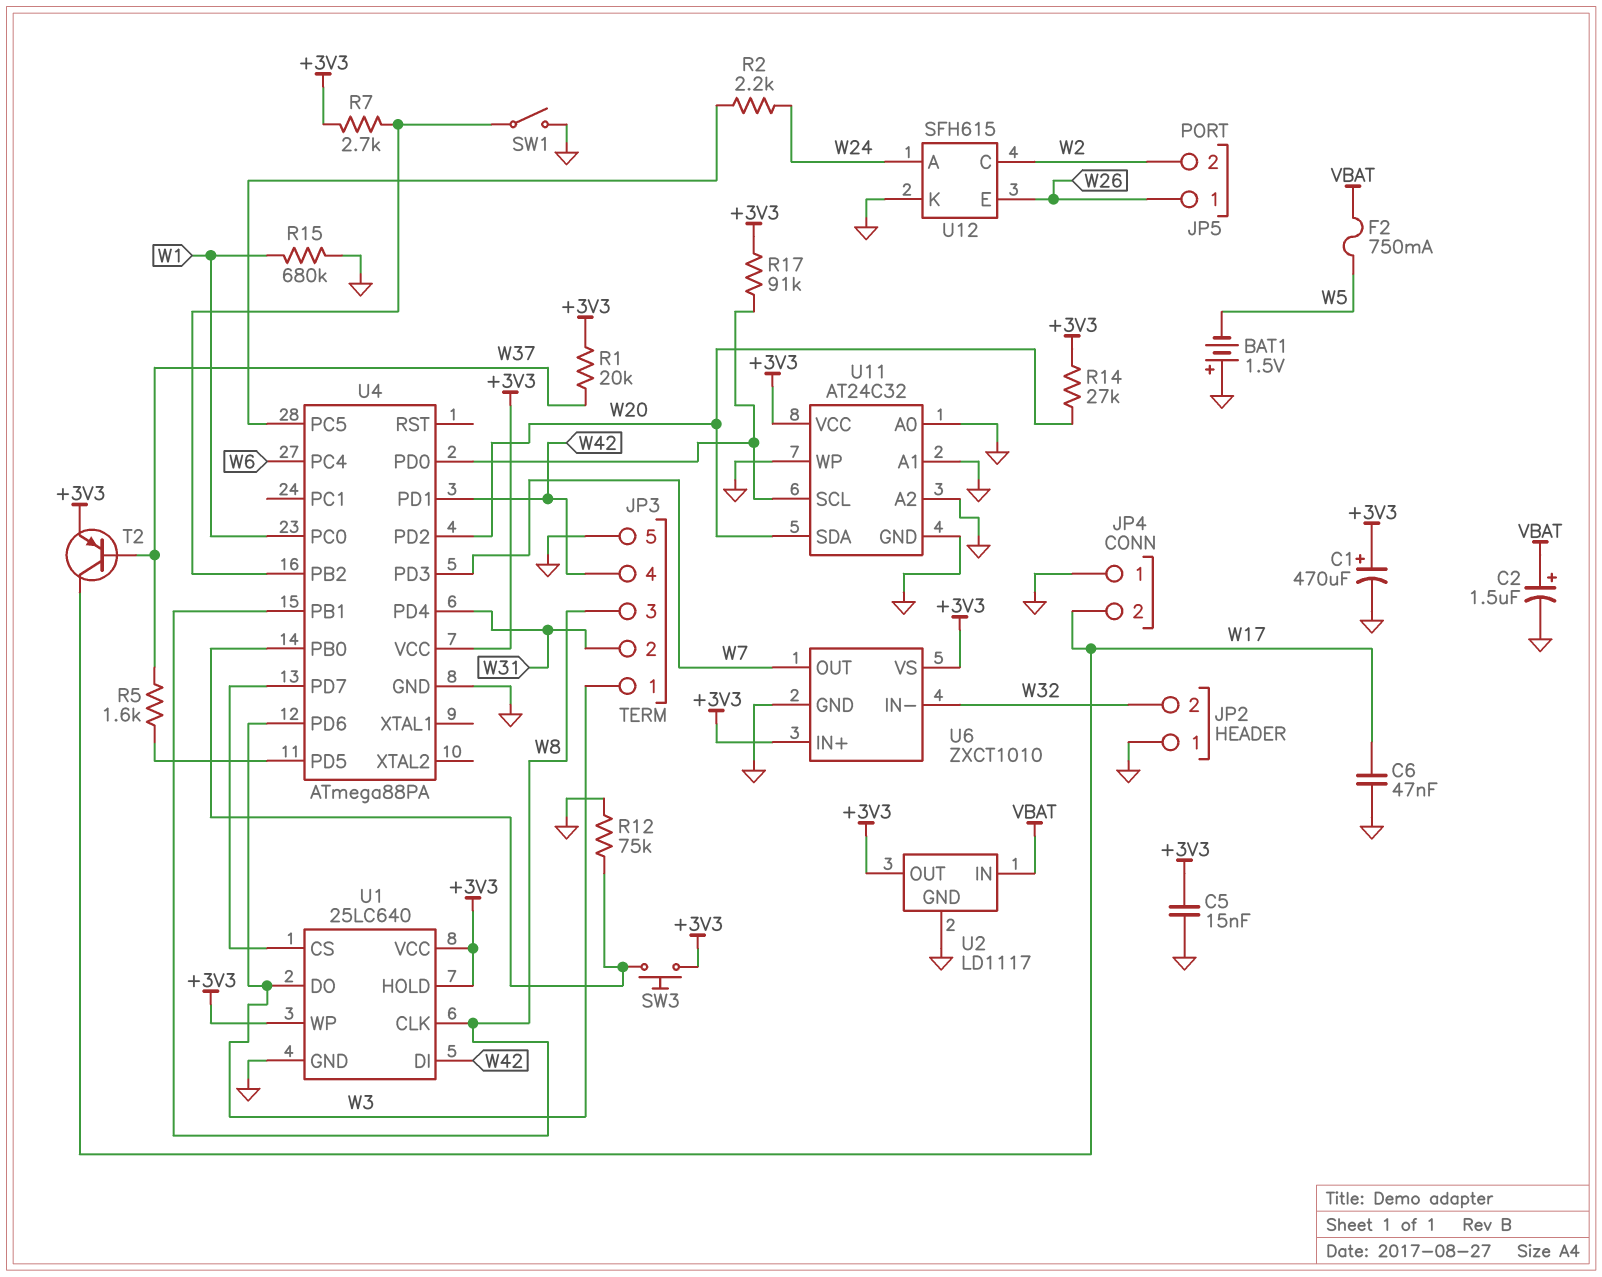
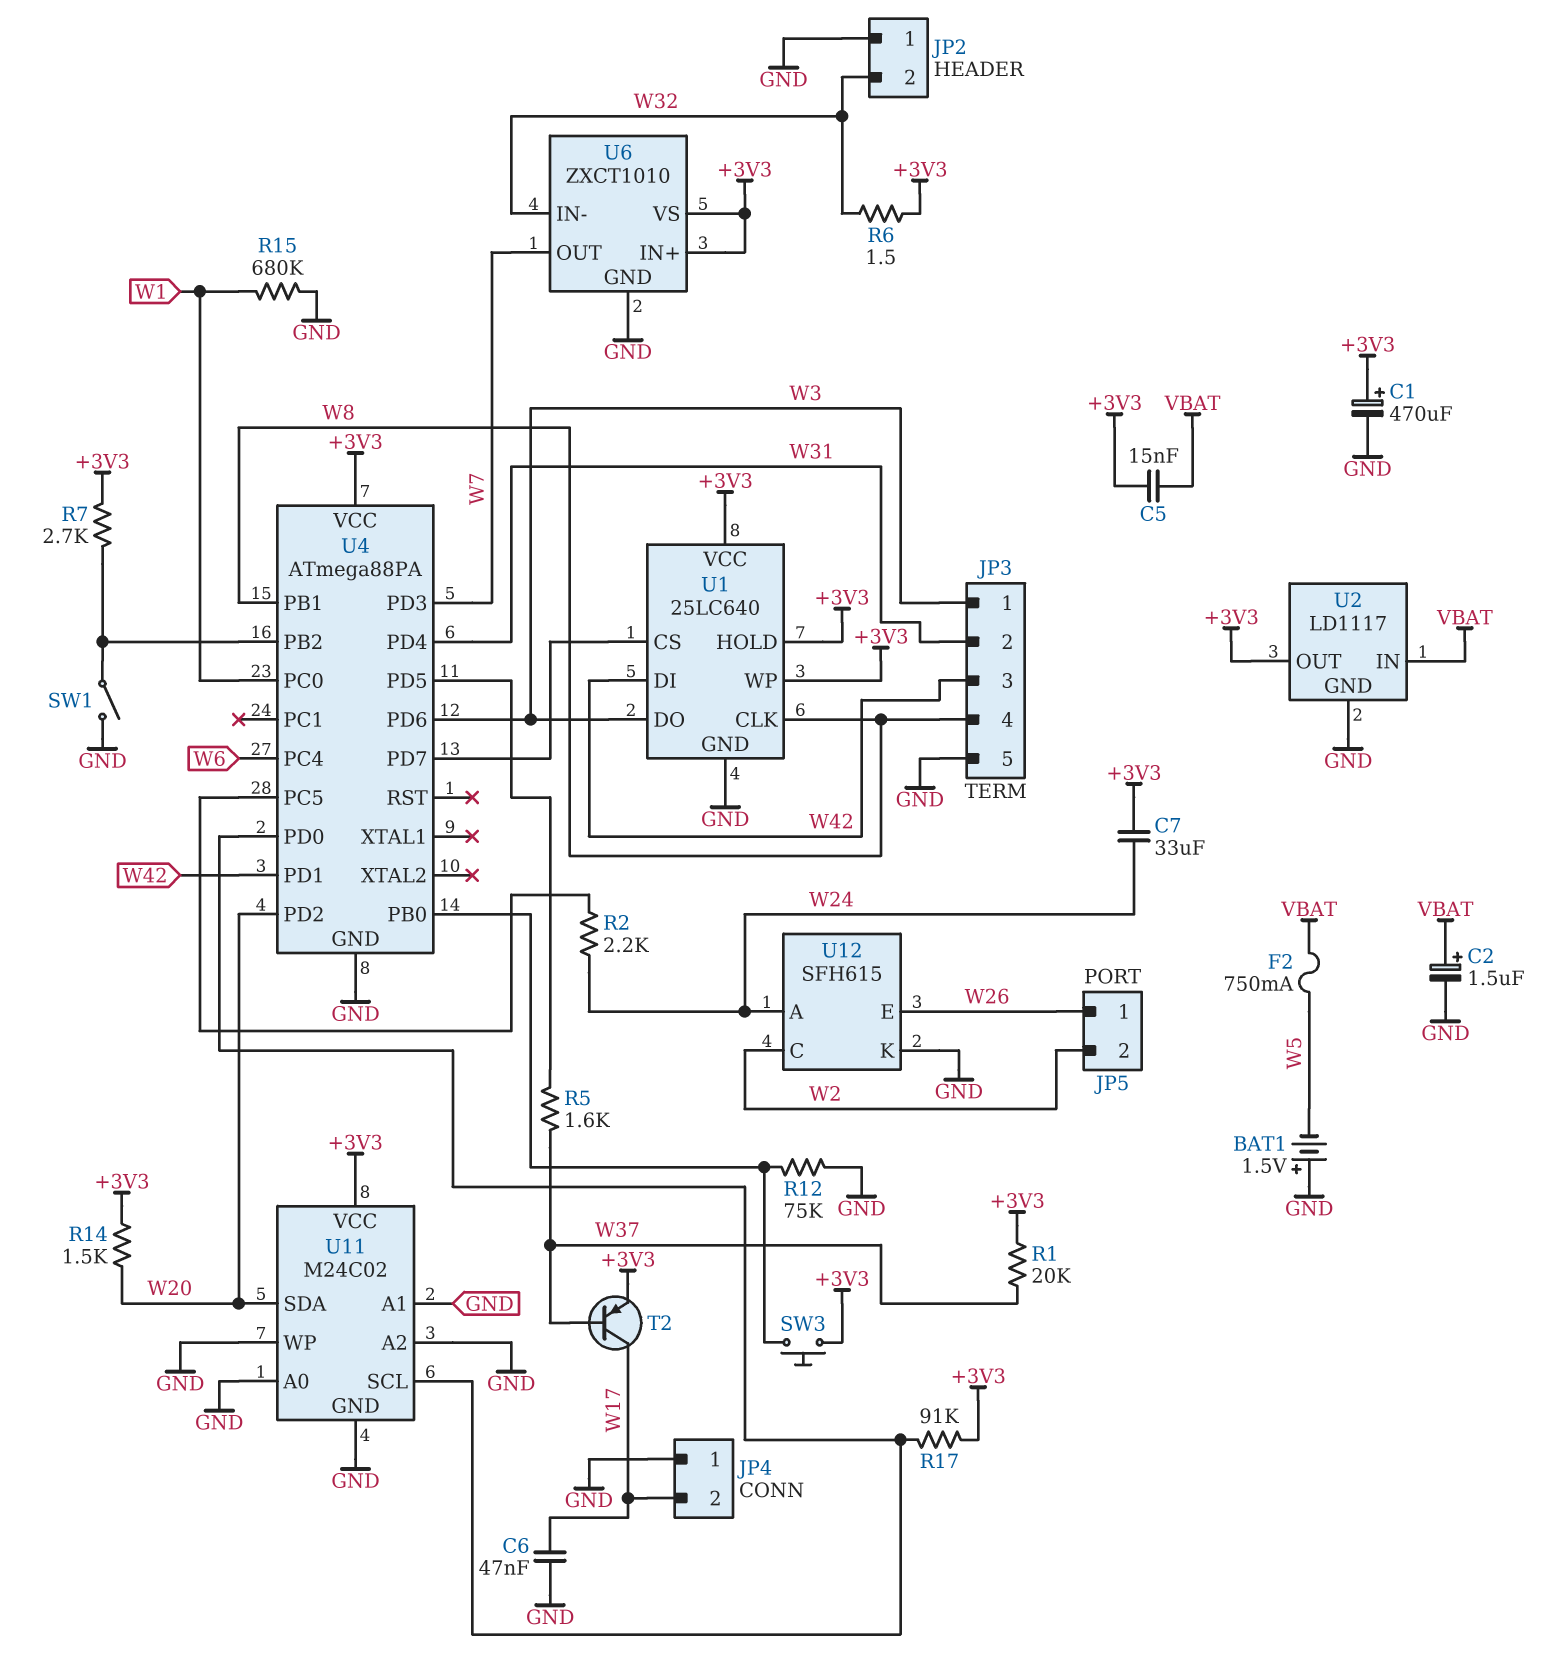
C5: 15nF (+3V3, GND) -> 15nF (+3V3, VBAT)
C7: none -> 33uF (+3V3, W24)
JP3 pin 3: W8 -> W42
JP3 pin 4: W42 -> W8
R6: none -> 1.5 (+3V3, W32)
R14: 27k (+3V3, W20) -> 1.5k (+3V3, W20)
U11: AT24C32 -> M24C02

